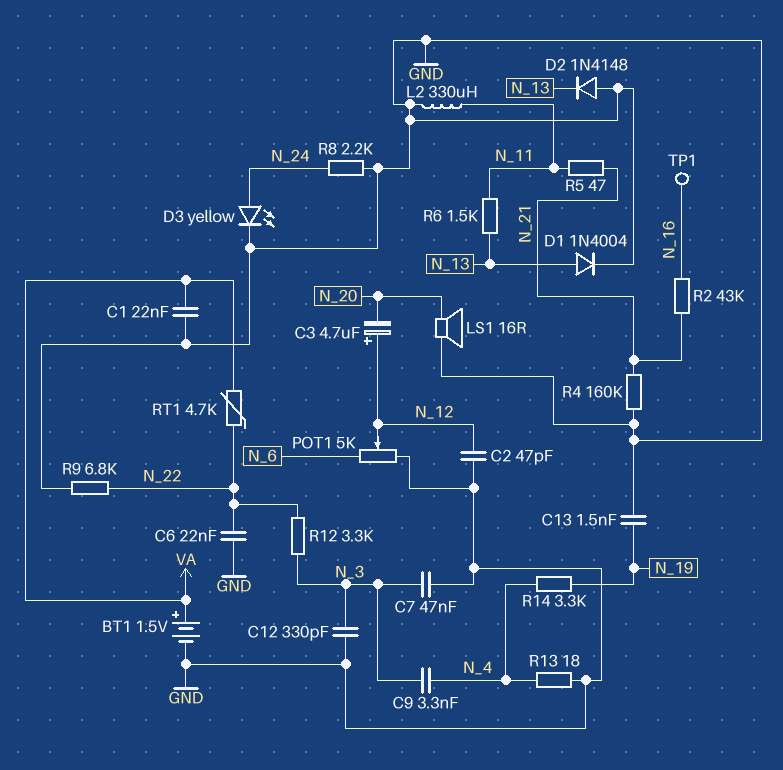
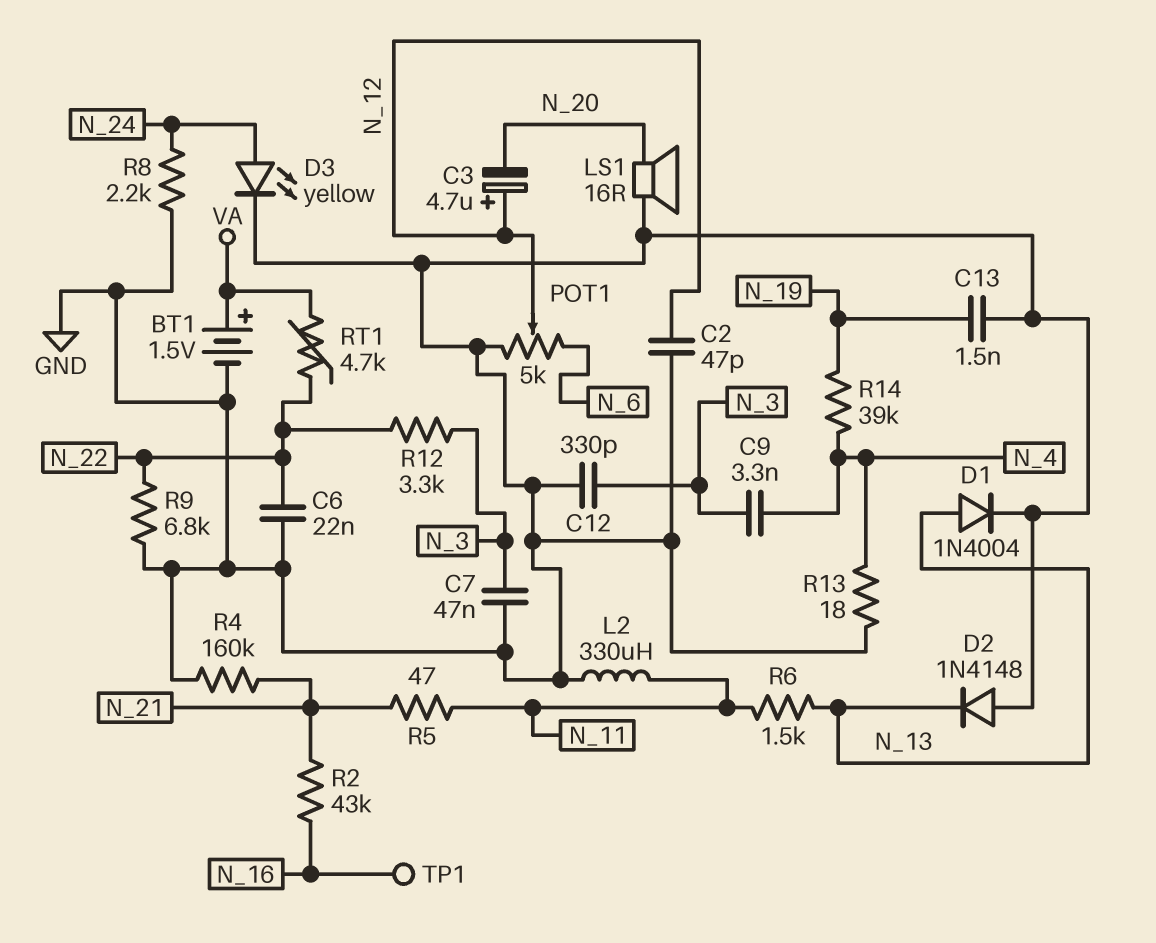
C1: 22nF (GND, VA) -> none
R14: 3.3k (N_4, N_19) -> 39k (N_4, N_19)

